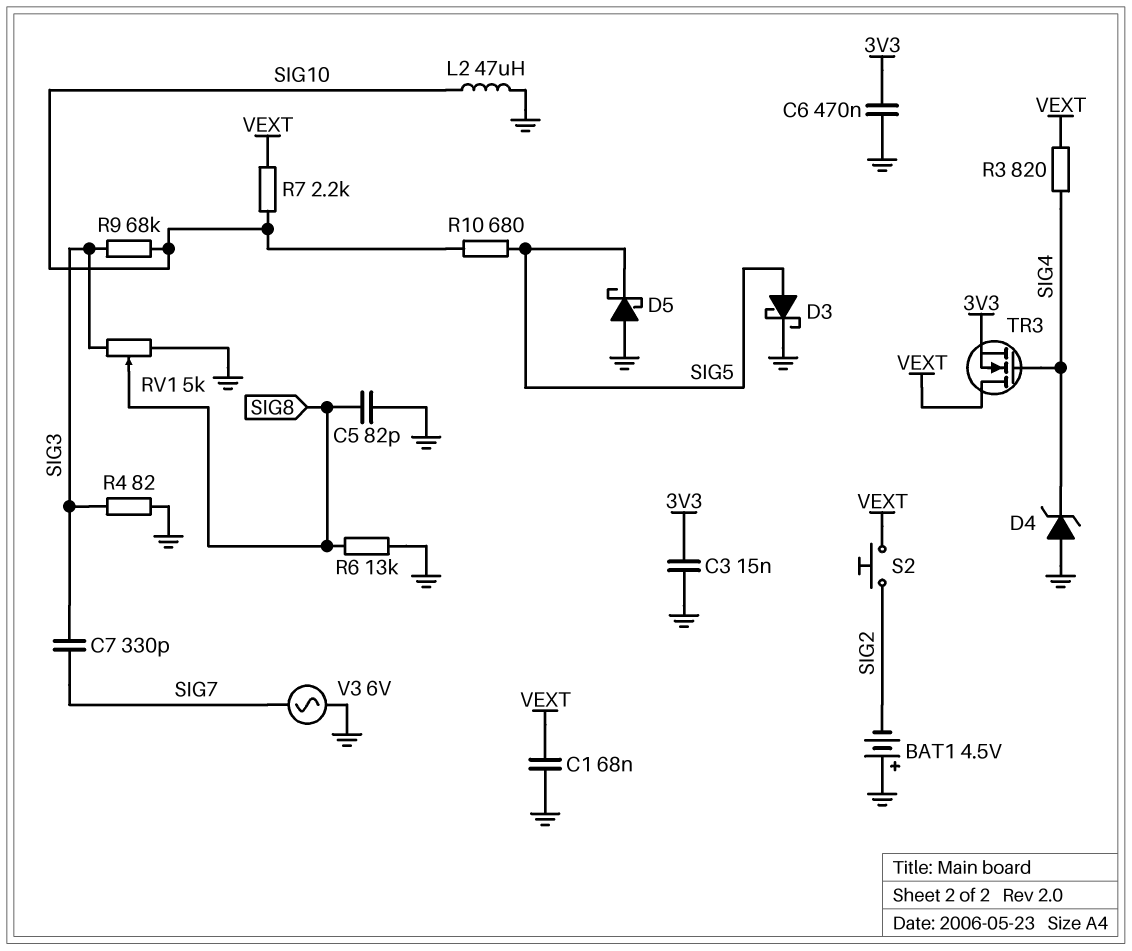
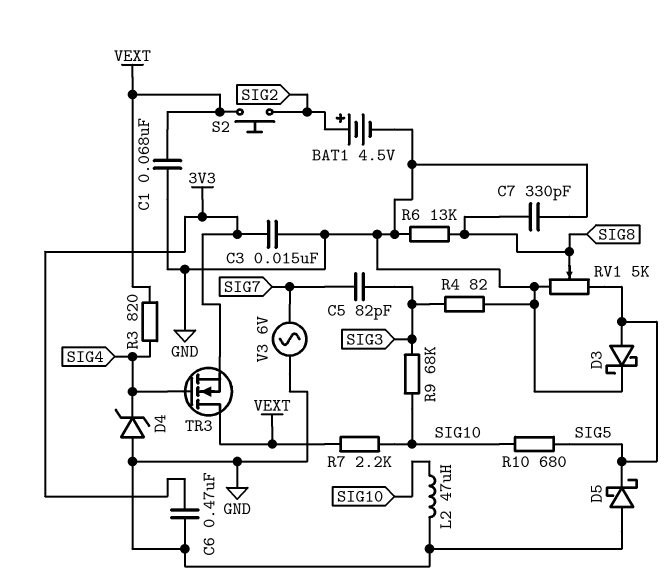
BAT1: 4.5V (plus GND, minus SIG2) -> 4.5V (plus SIG2, minus GND)
C5: 82pF (GND, SIG8) -> 82pF (SIG3, SIG7)
C7: 330pF (SIG3, SIG7) -> 330pF (GND, SIG8)
RV1: 5k (GND, SIG3, wiper SIG8) -> 5k (GND, SIG5, wiper SIG8)

